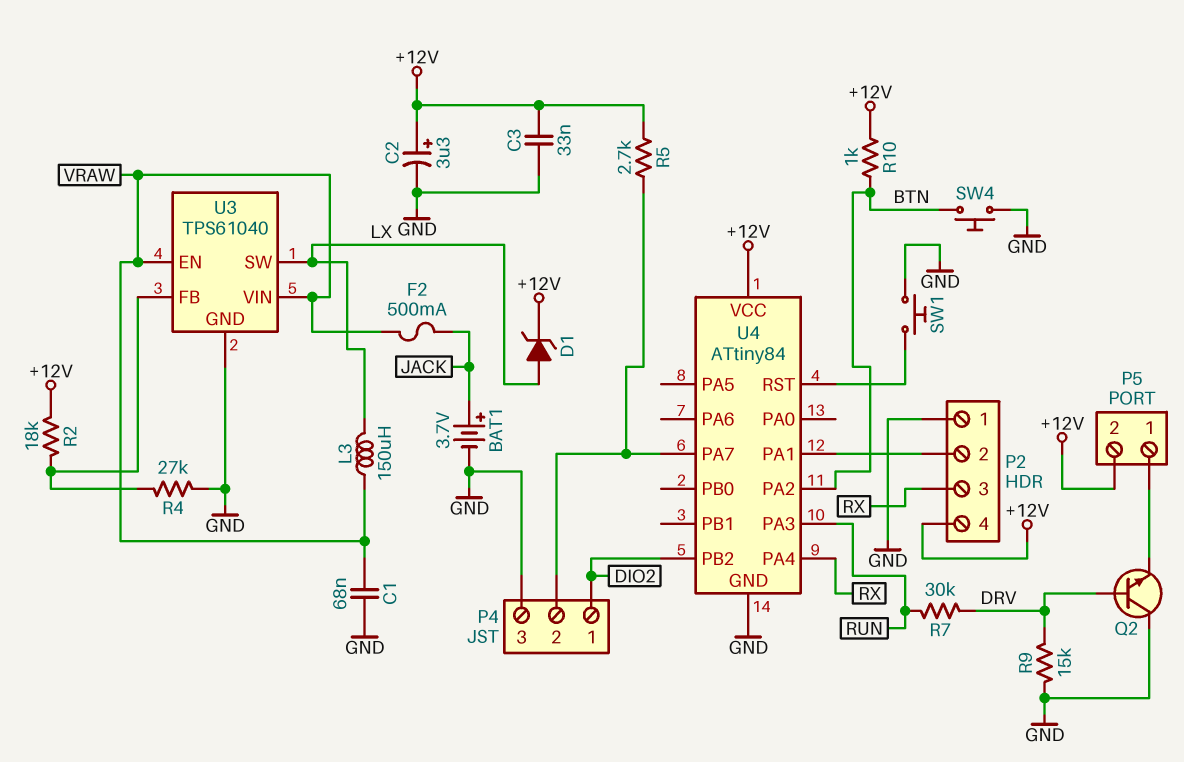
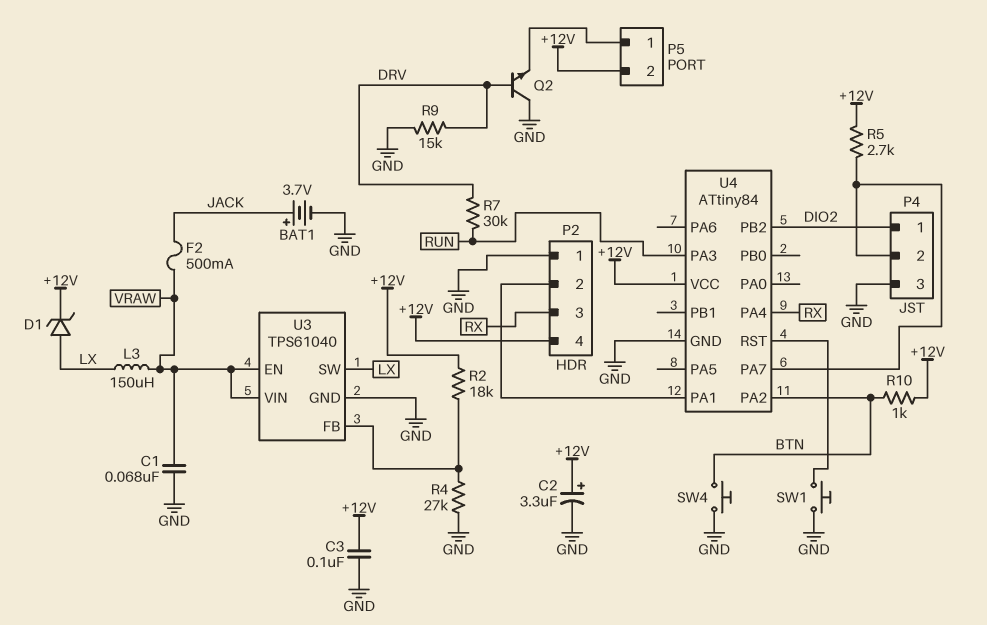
C3: 33nF (+12V, GND) -> 100nF (+12V, GND)

